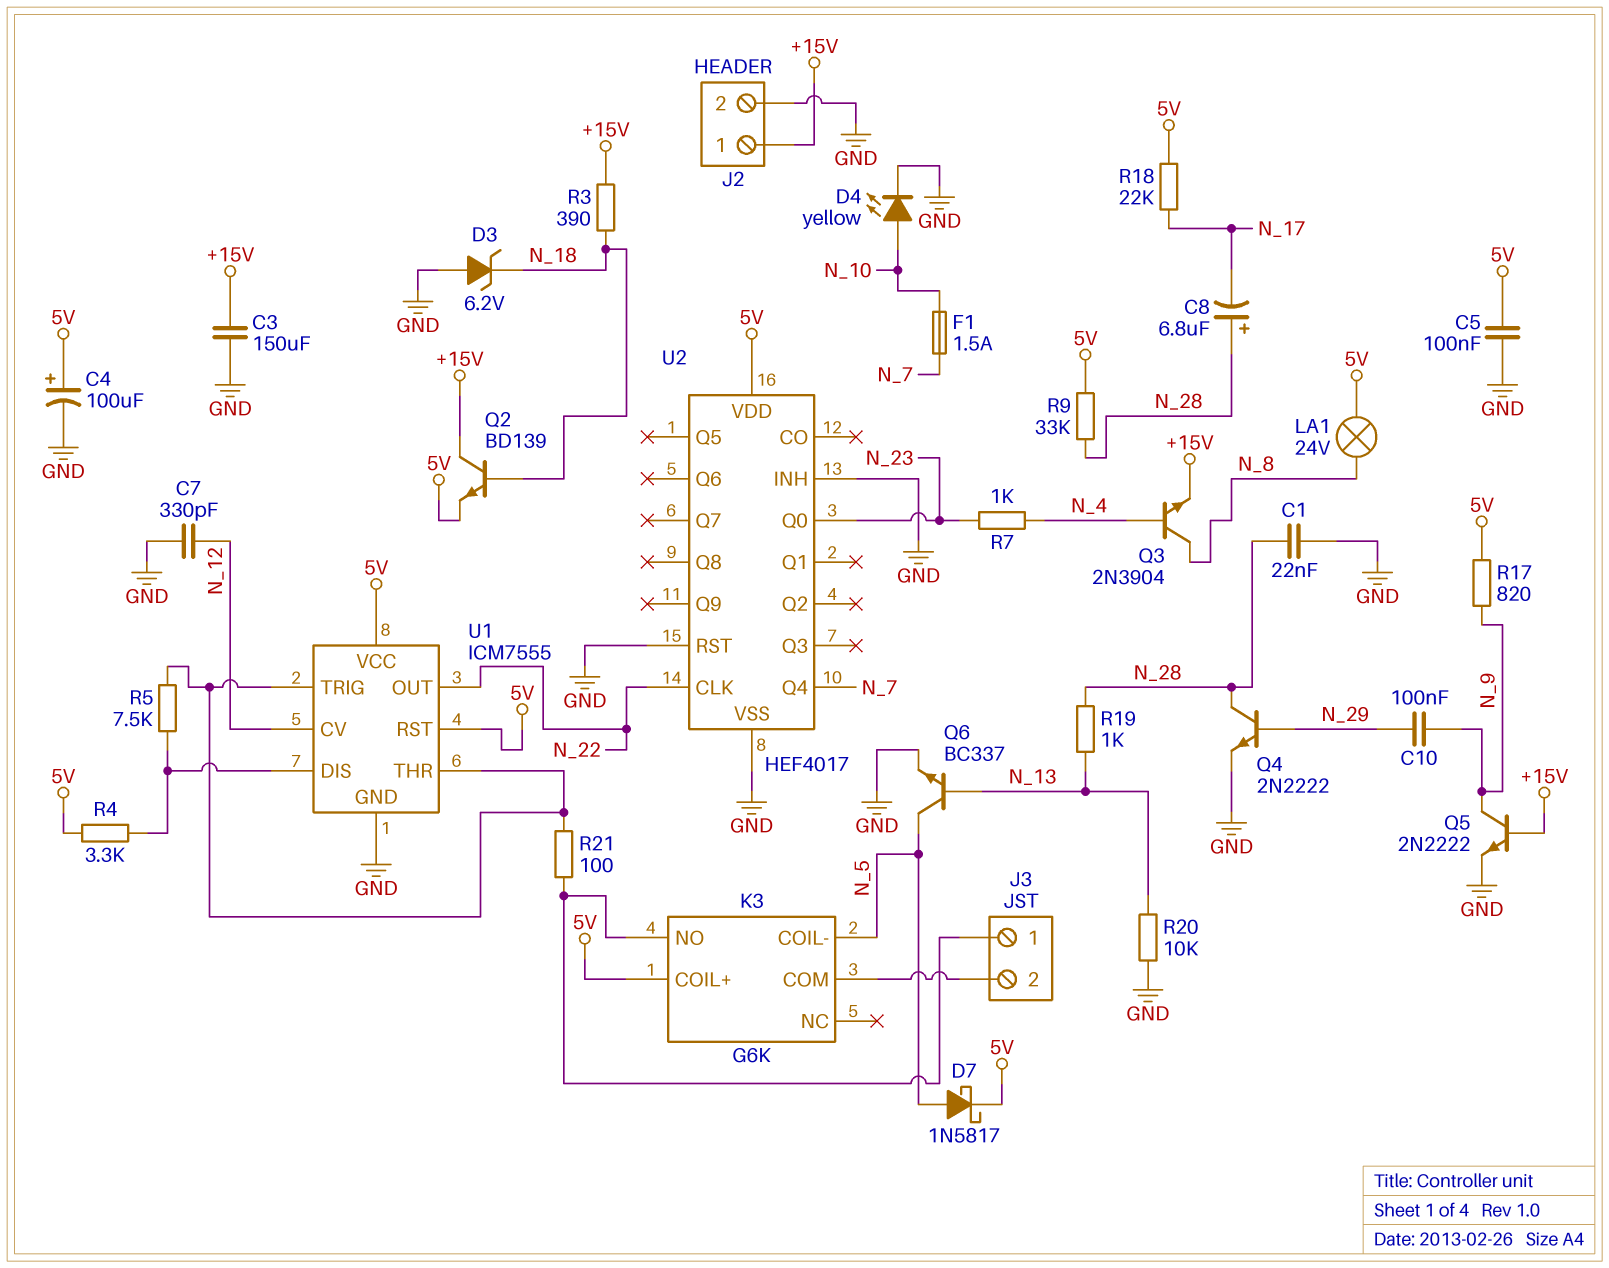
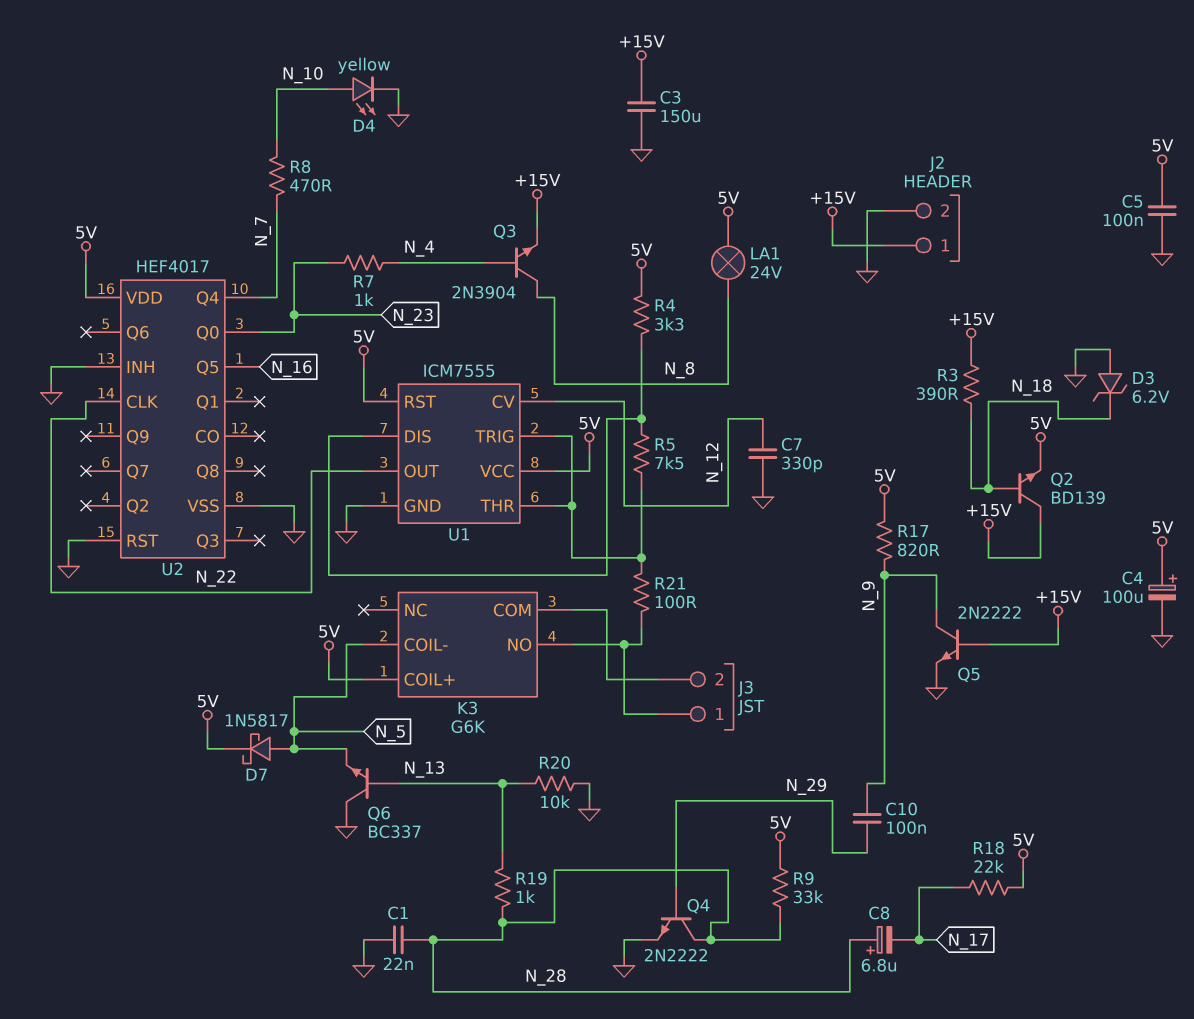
F1: 1.5A (N_7, N_10) -> none
Q6: NPN BC337 (B N_13, C N_5, E GND) -> NPN BC337 (B N_13, C GND, E N_5)
R8: none -> 470 (N_7, N_10)
U2 pin Q5: none -> N_16

